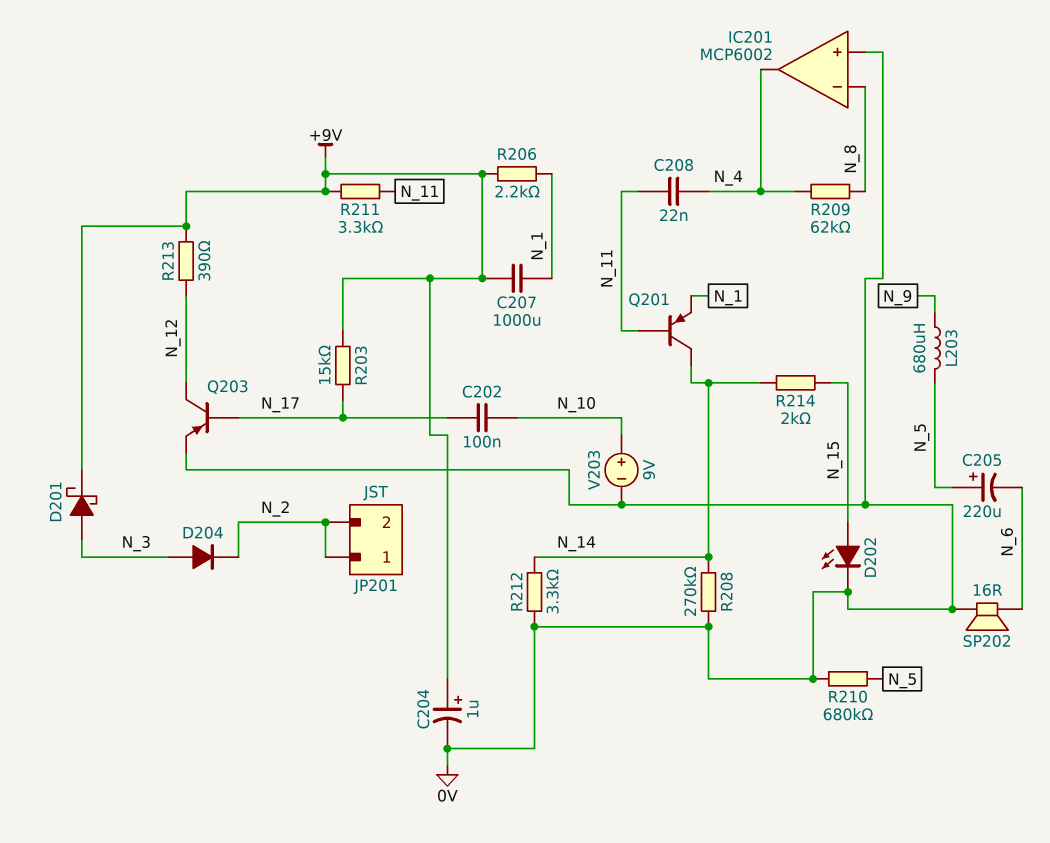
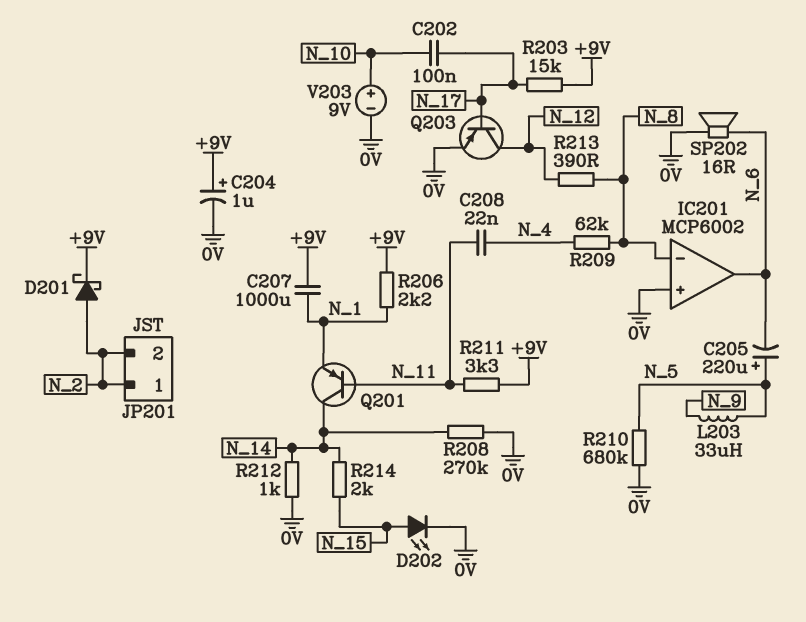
D201: schottky (A N_3, K +9V) -> schottky (A N_2, K +9V)
D204: diode (A N_3, K N_2) -> none
IC201 pin out: N_4 -> N_6
L203: 680uH (N_5, N_9) -> 33uH (N_5, N_9)
R212: 3.3k (0V, N_14) -> 1k (0V, N_14)
R213: 390 (+9V, N_12) -> 390 (N_8, N_12)

